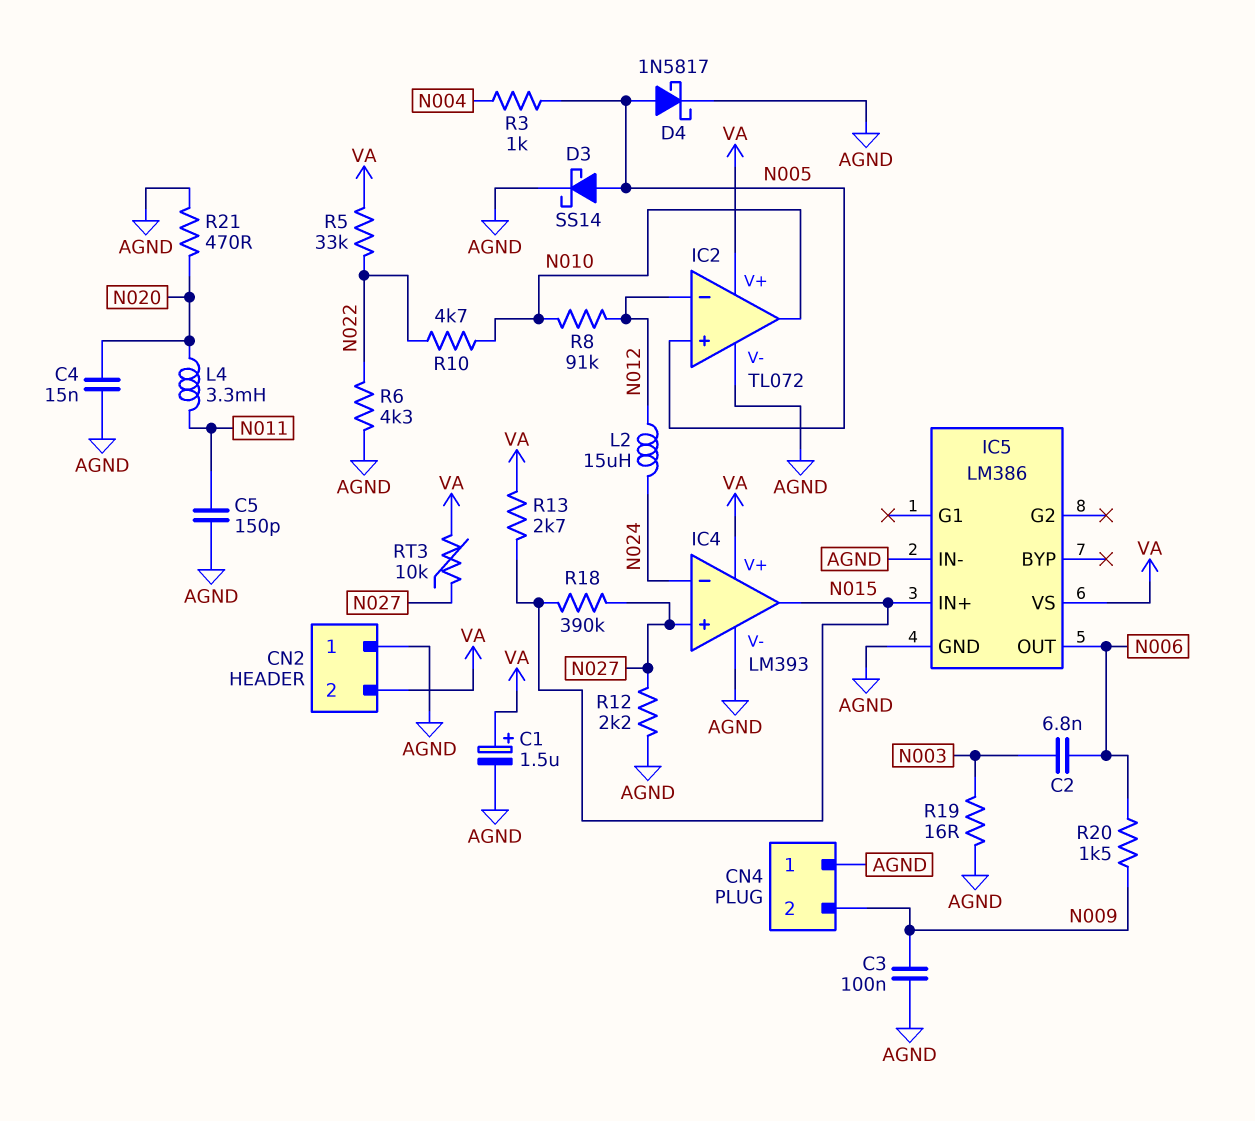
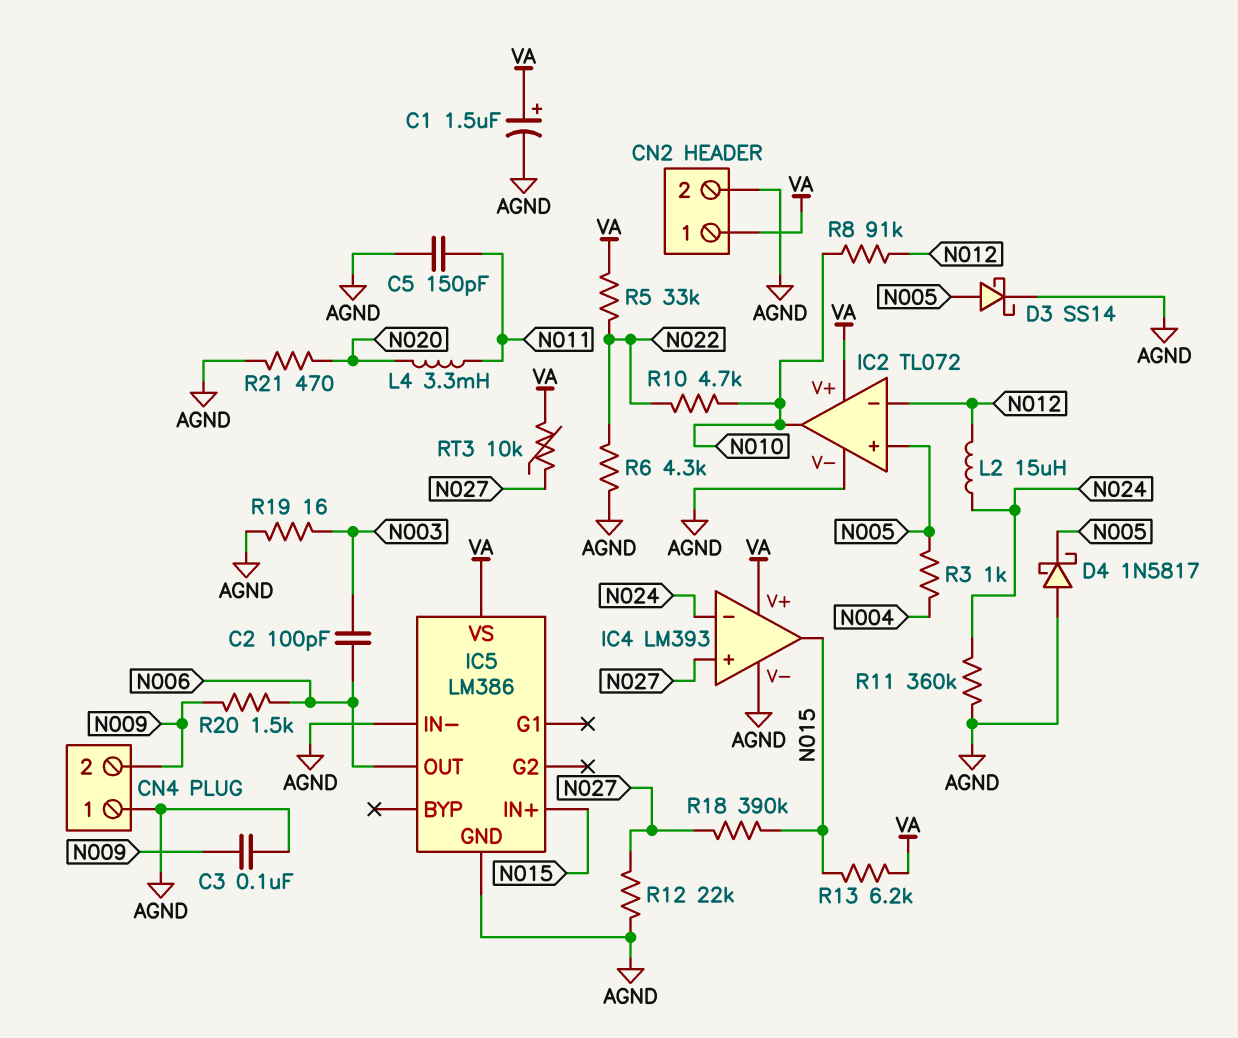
C2: 6.8nF (N003, N006) -> 100pF (N003, N006)
C4: 15nF (AGND, N020) -> none
CN2 pin 1: AGND -> VA
CN2 pin 2: VA -> AGND
D4: schottky 1N5817 (A N005, K AGND) -> schottky 1N5817 (A AGND, K N005)
R11: none -> 360k (AGND, N024)
R12: 2.2k (AGND, N027) -> 22k (AGND, N027)
R13: 2.7k (N015, VA) -> 6.2k (N015, VA)

